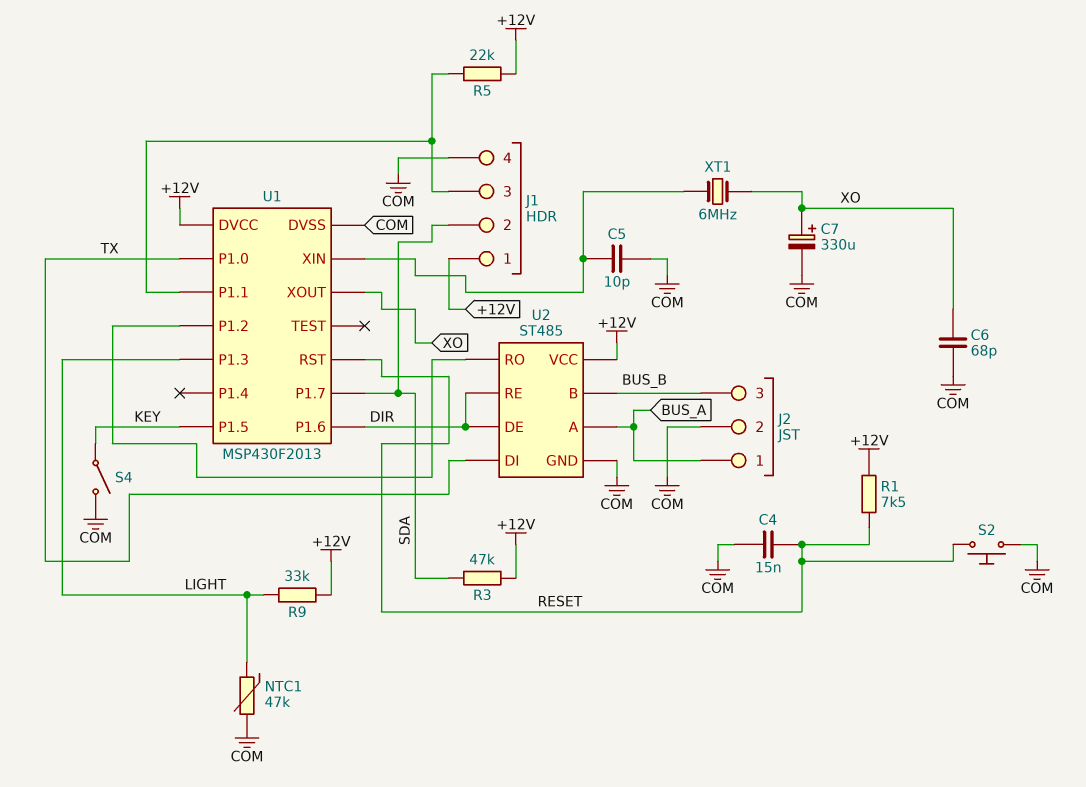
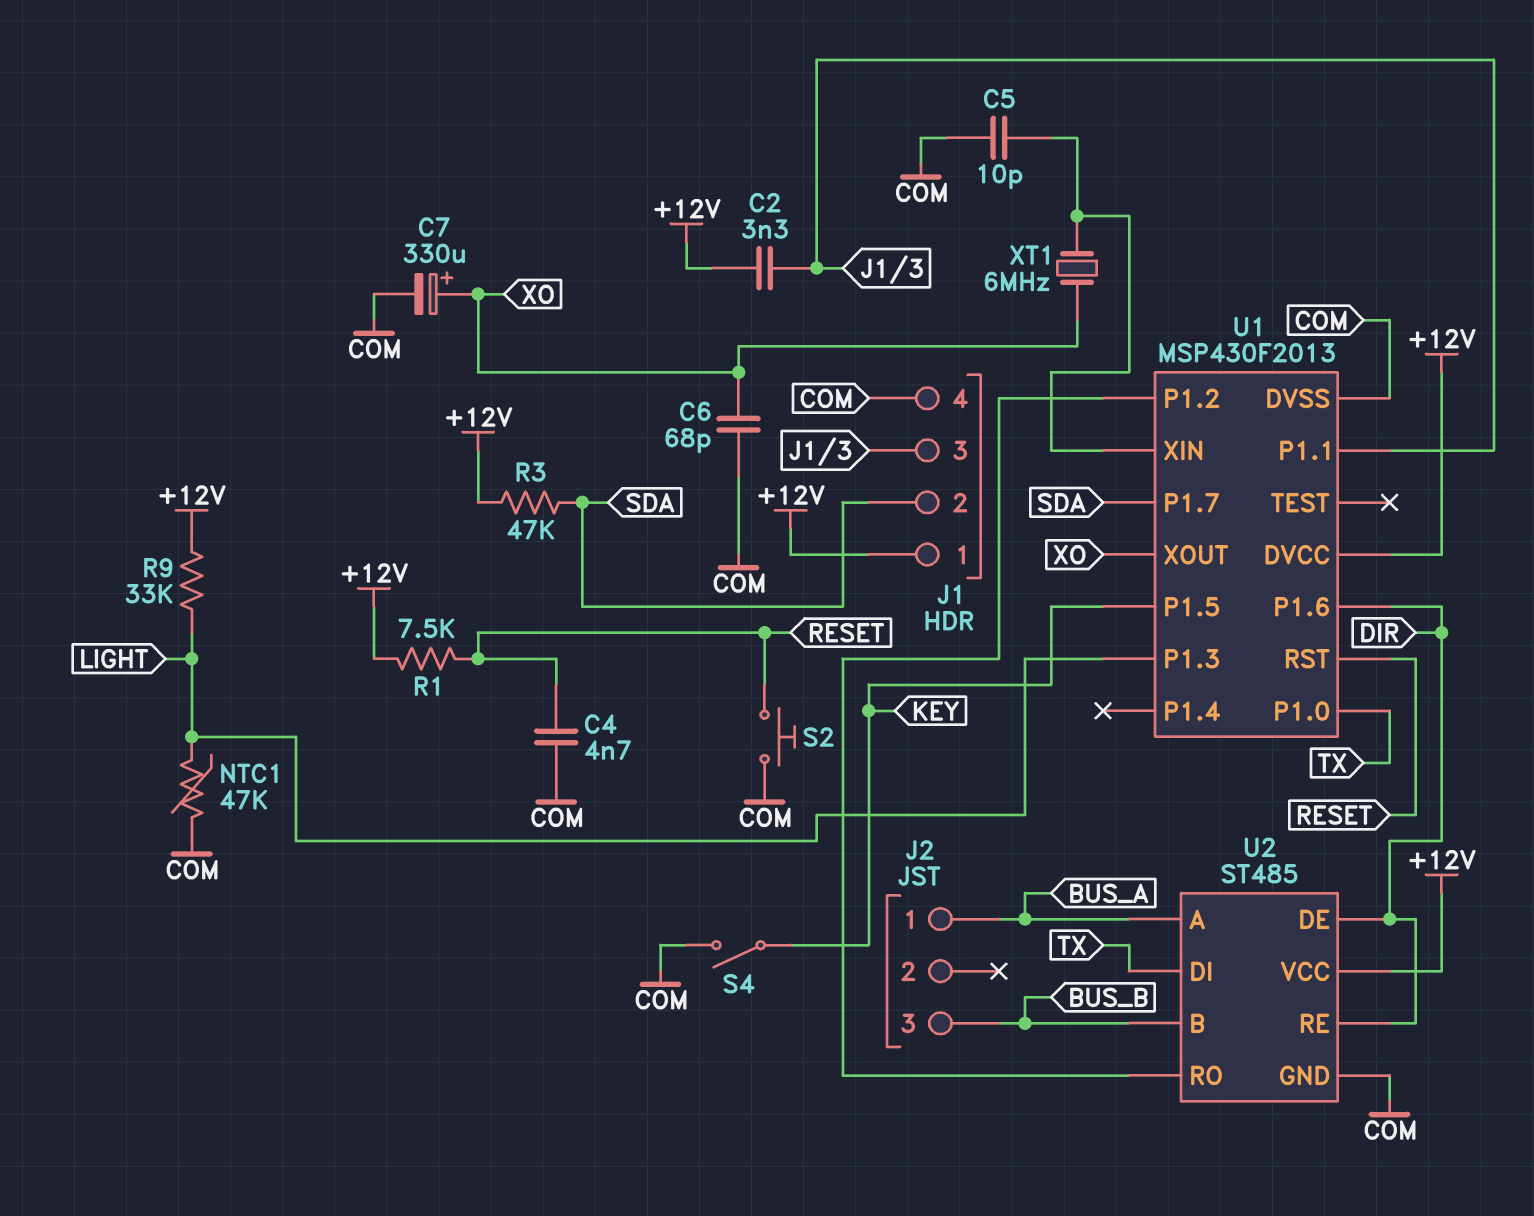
C2: none -> 3.3nF (+12V, J1/3)
C4: 15nF (COM, RESET) -> 4.7nF (COM, RESET)
J2 pin 2: COM -> none
R5: 22k (+12V, J1/3) -> none

